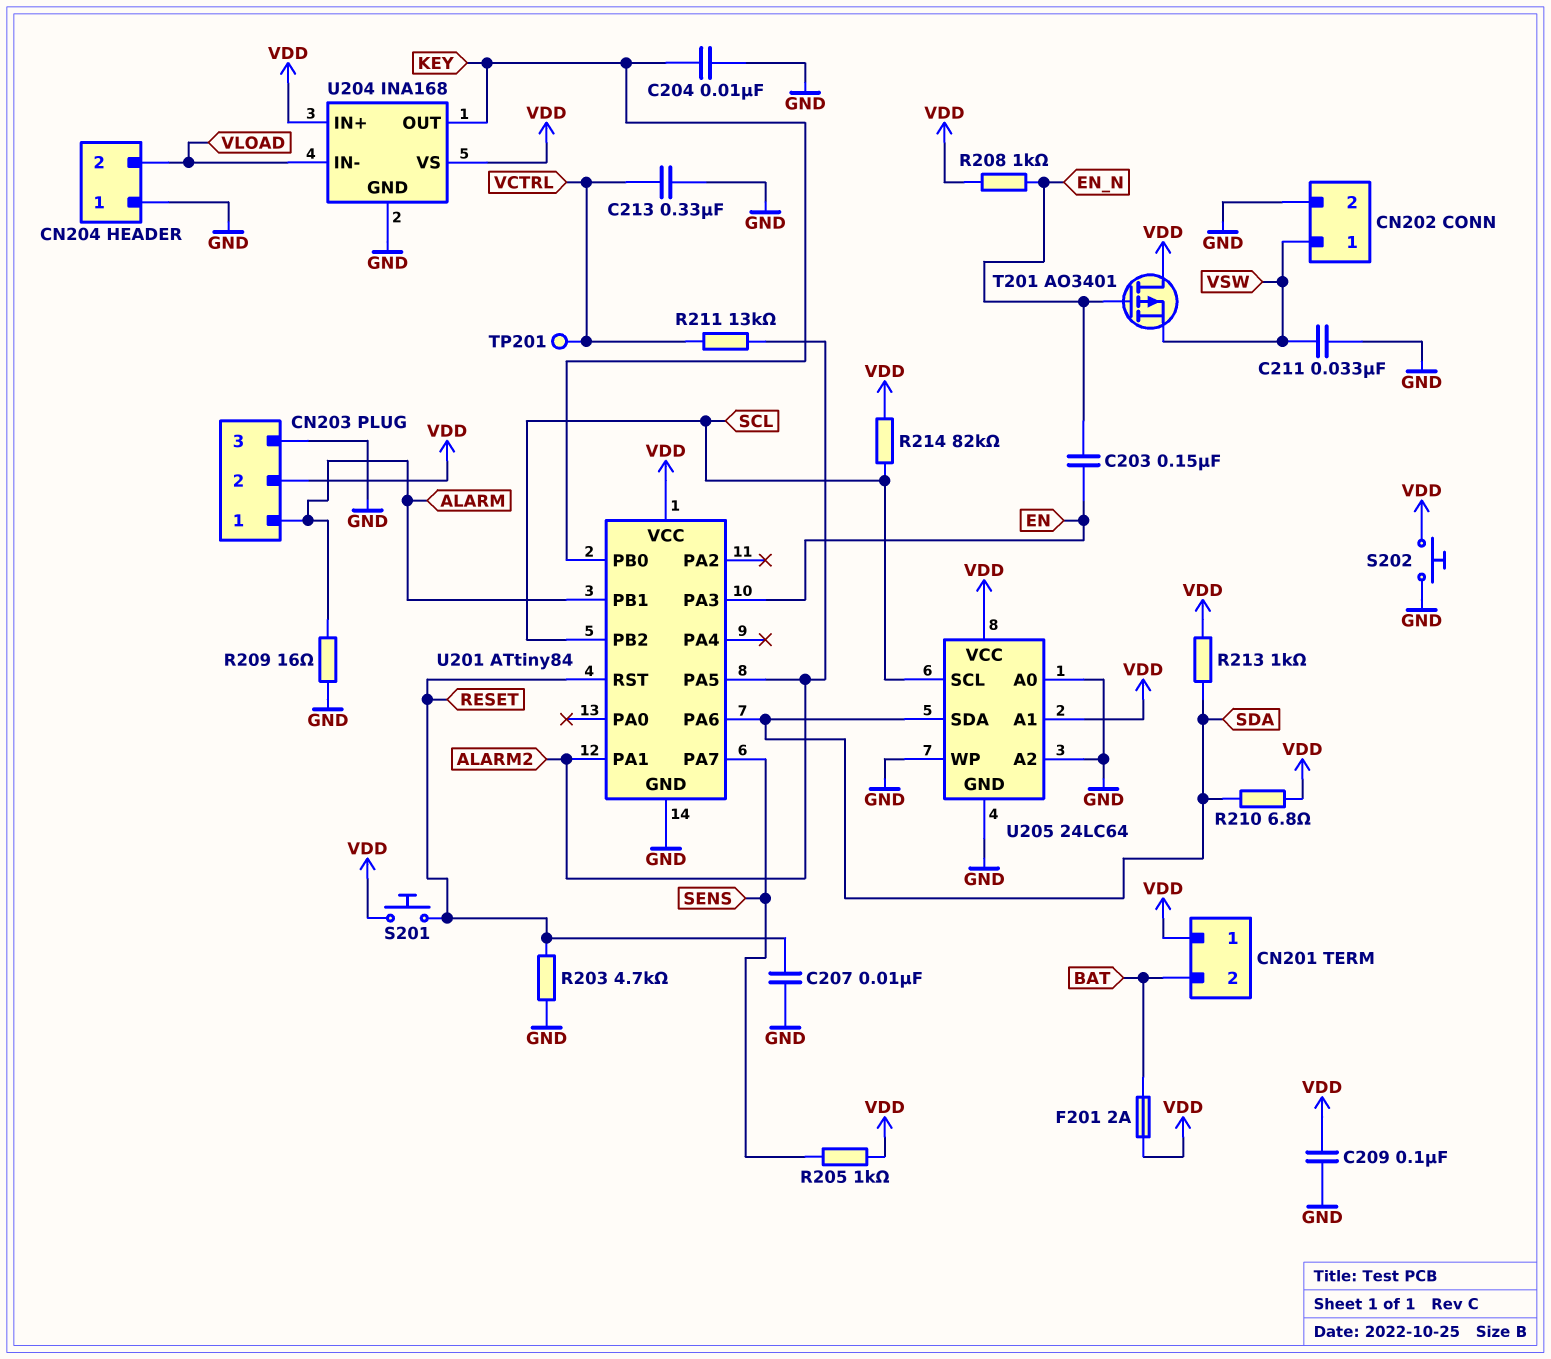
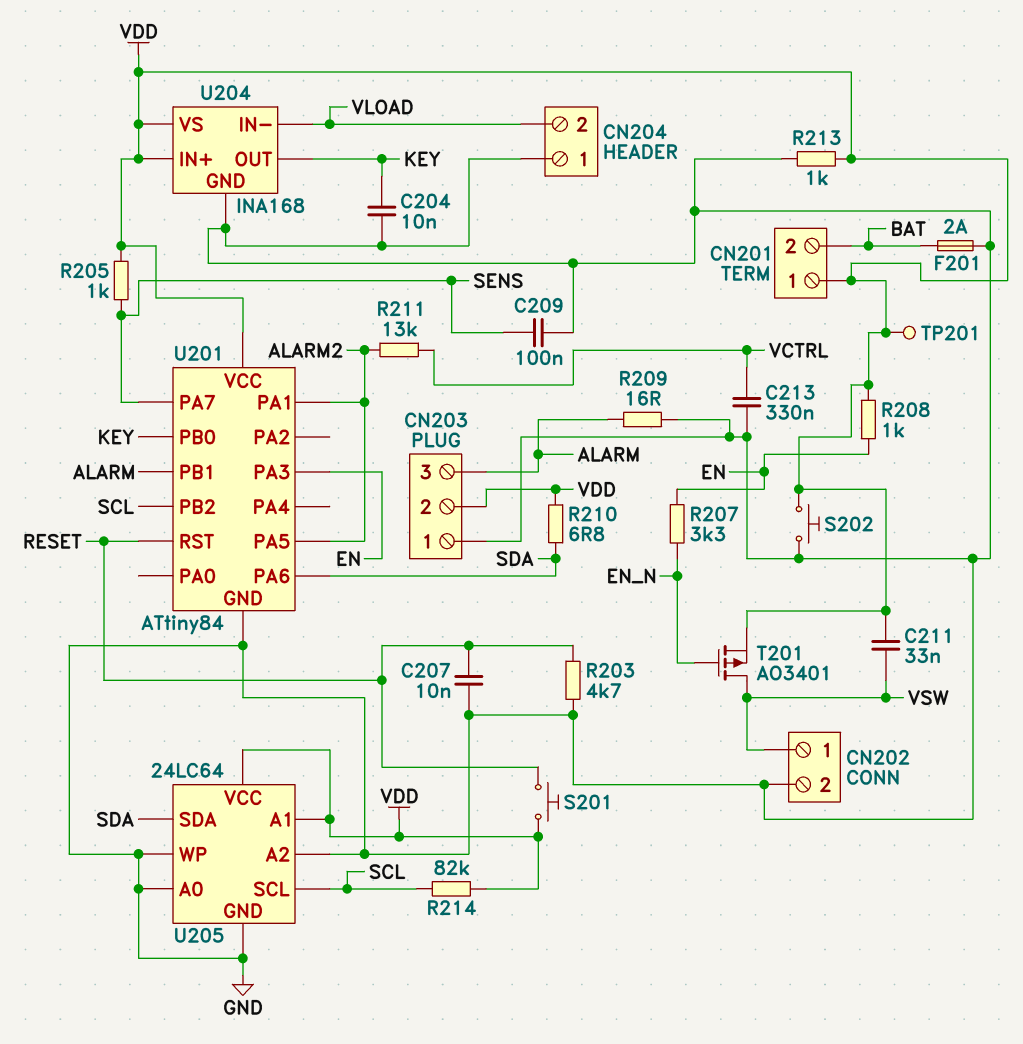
C203: 150nF (EN, EN_N) -> none
C209: 100nF (GND, VDD) -> 100nF (GND, SENS)
C211: 33nF (GND, VSW) -> 33nF (VDD, VSW)
CN203 pin 1: ALARM -> GND
CN203 pin 3: GND -> ALARM
F201: 2A (BAT, VDD) -> 2A (BAT, GND)
R207: none -> 3.3k (EN, EN_N)
R208: 1k (EN_N, VDD) -> 1k (EN, VDD)
R213: 1k (SDA, VDD) -> 1k (GND, VDD)
T201: PMOS AO3401 (G EN_N, D VDD, S VSW) -> PMOS AO3401 (G EN_N, D VSW, S VDD)
TP201: test point (VCTRL) -> test point (VDD)

